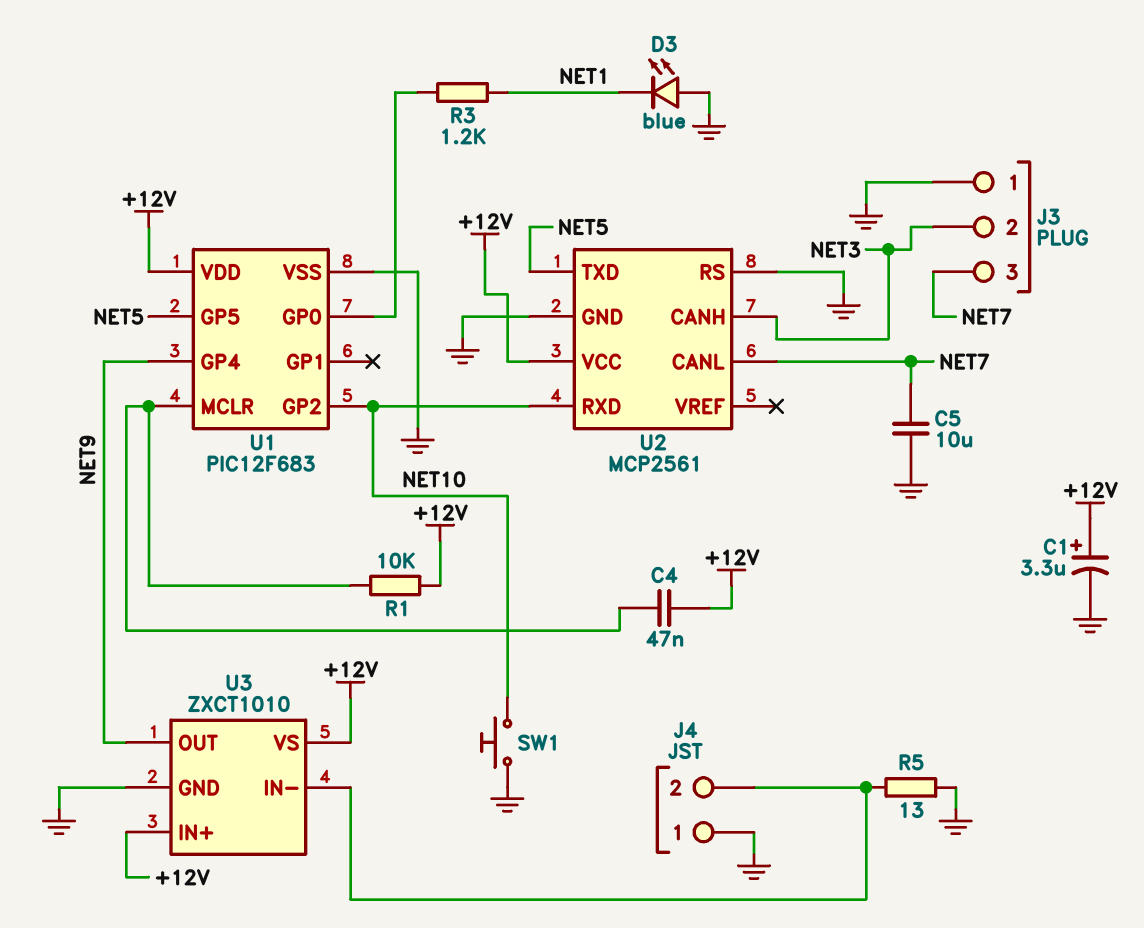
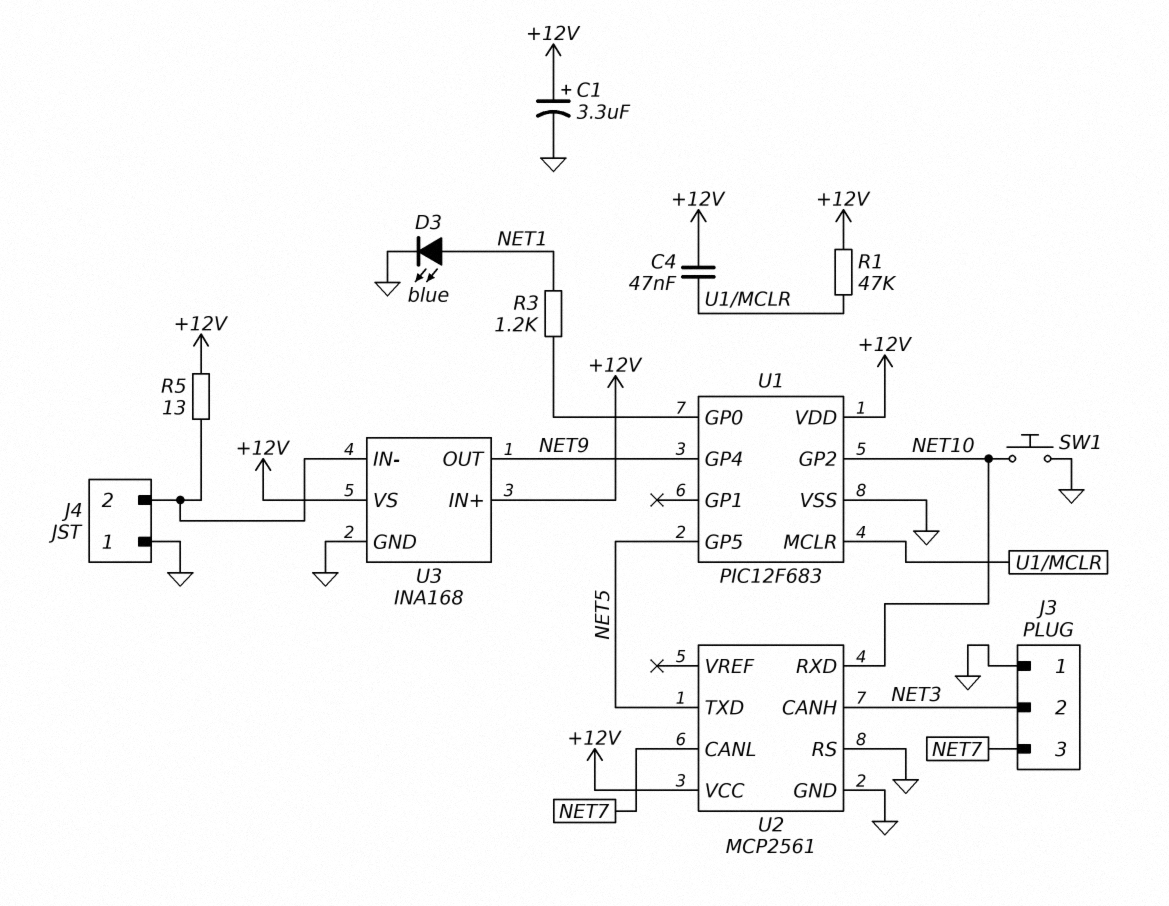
C5: 10uF (GND, NET7) -> none
D3: LED blue (A GND, K NET1) -> LED blue (A NET1, K GND)
R1: 10k (+12V, U1/MCLR) -> 47k (+12V, U1/MCLR)
R5: 13 (GND, J4/2) -> 13 (+12V, J4/2)
U3: ZXCT1010 -> INA168

